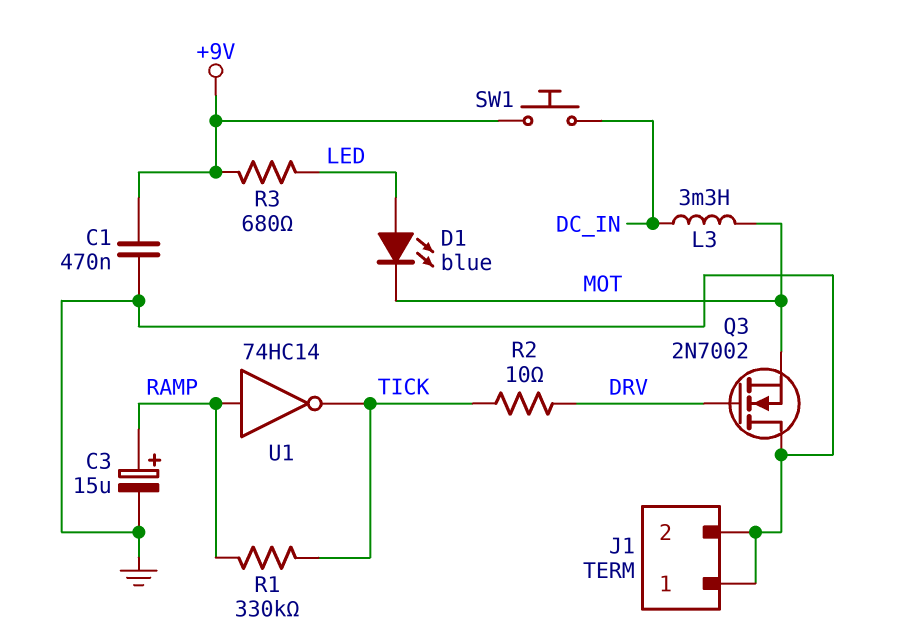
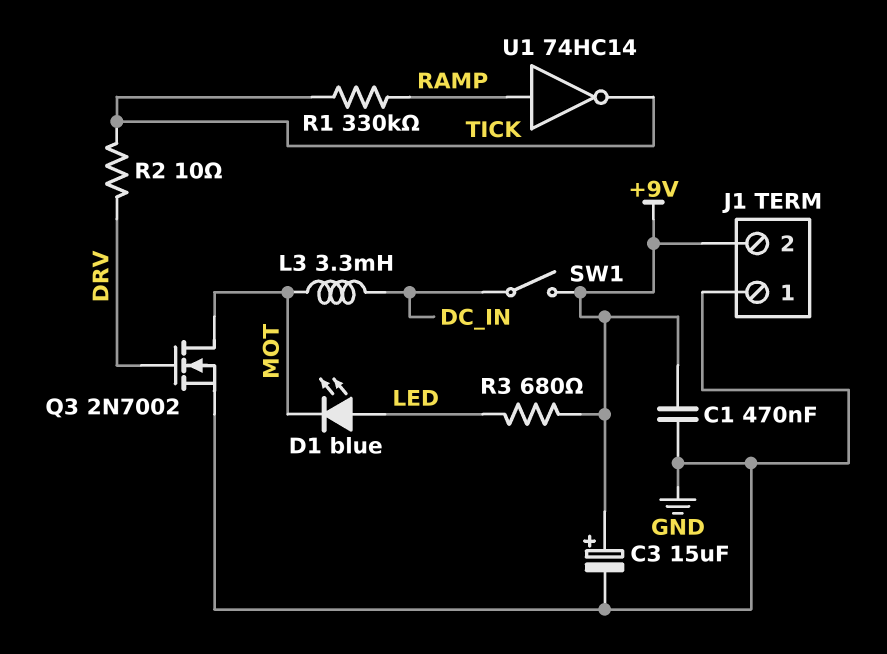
C3: 15uF (plus RAMP, minus GND) -> 15uF (plus +9V, minus GND)
J1 pin 2: GND -> +9V
Q3: NMOS 2N7002 (G DRV, D GND, S MOT) -> NMOS 2N7002 (G DRV, D MOT, S GND)
SW1: button (+9V, DC_IN) -> switch (+9V, DC_IN)

